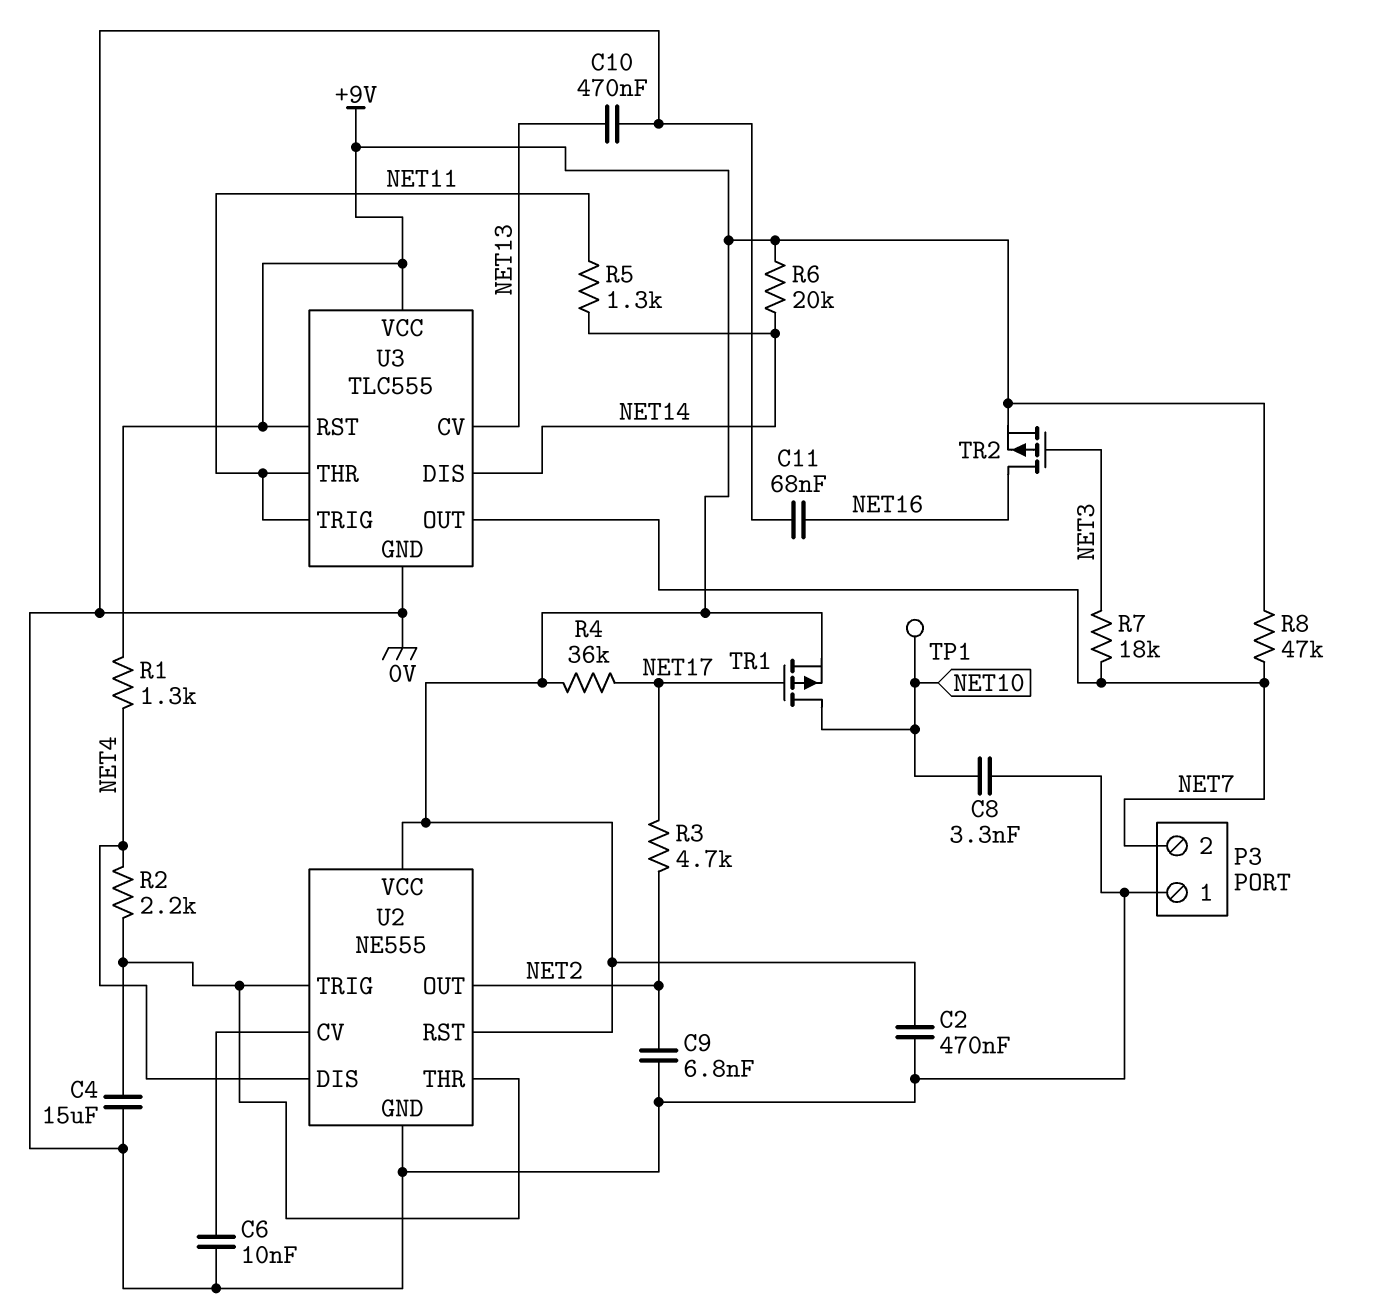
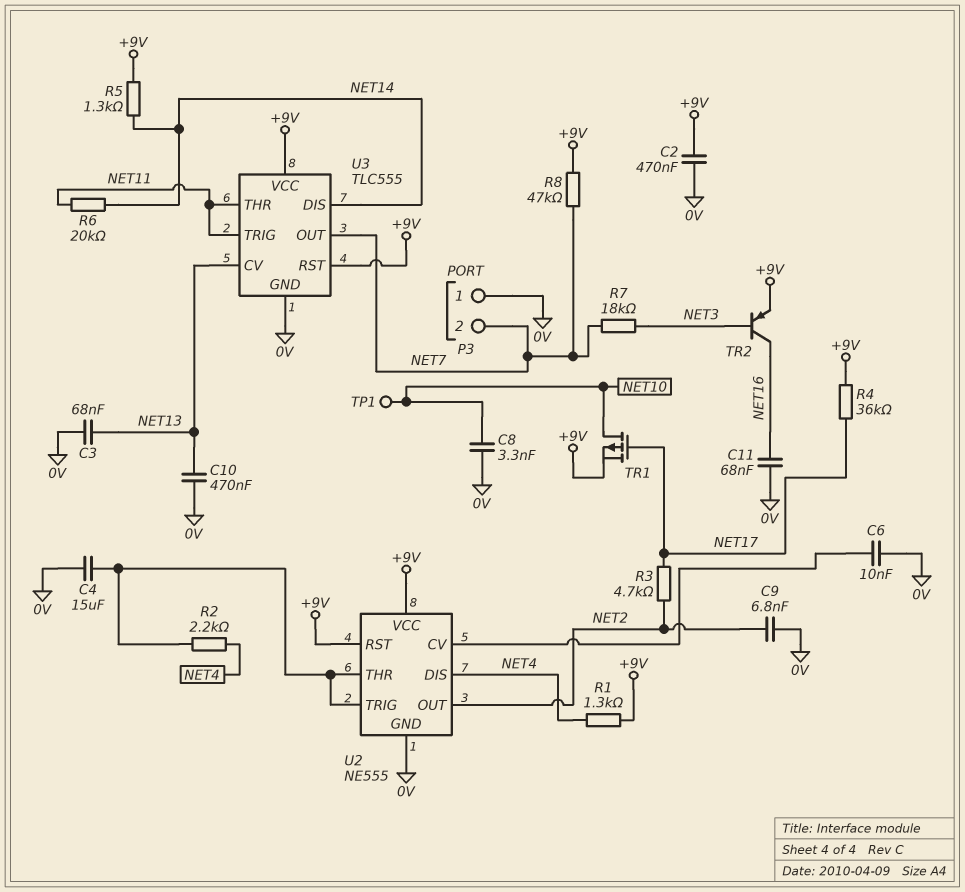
C3: none -> 68nF (0V, NET13)
R5: 1.3k (NET11, NET14) -> 1.3k (+9V, NET14)
R6: 20k (+9V, NET14) -> 20k (NET11, NET14)
TR2: PMOS (G NET3, D NET16, S +9V) -> PNP (B NET3, C NET16, E +9V)

